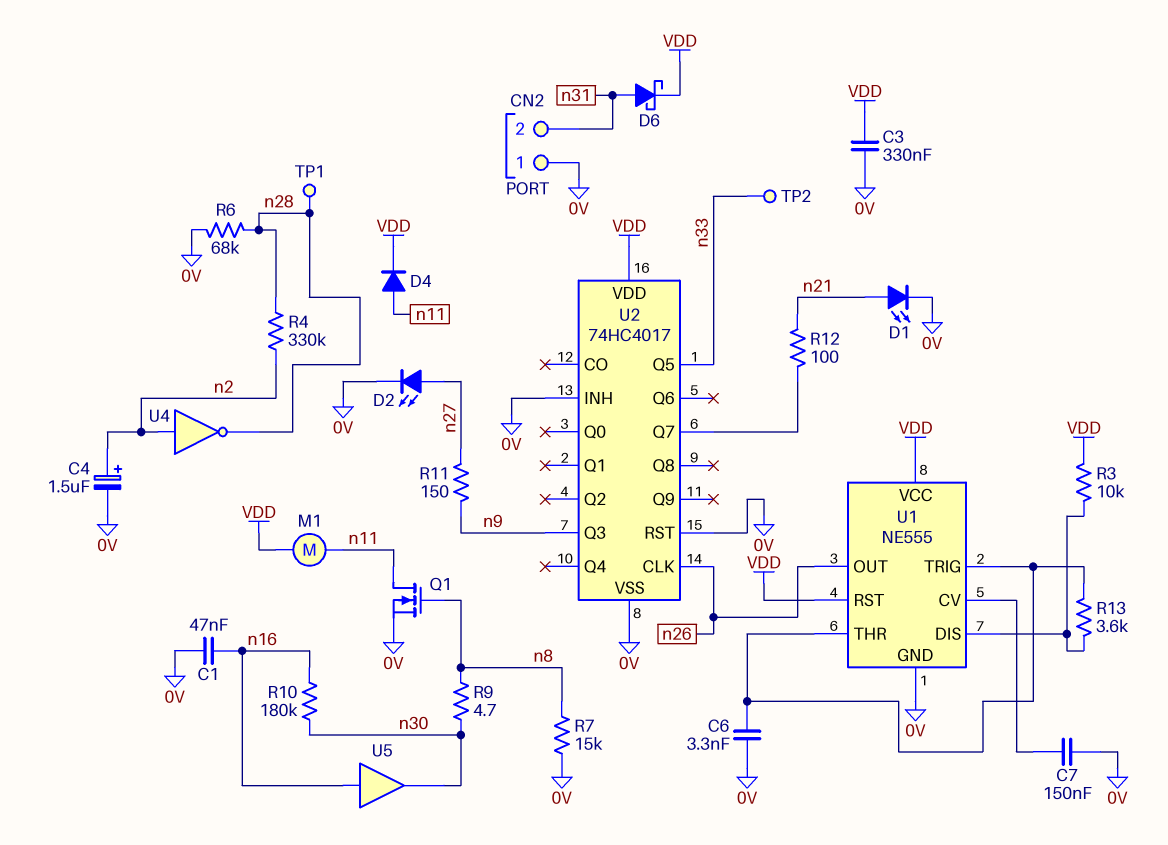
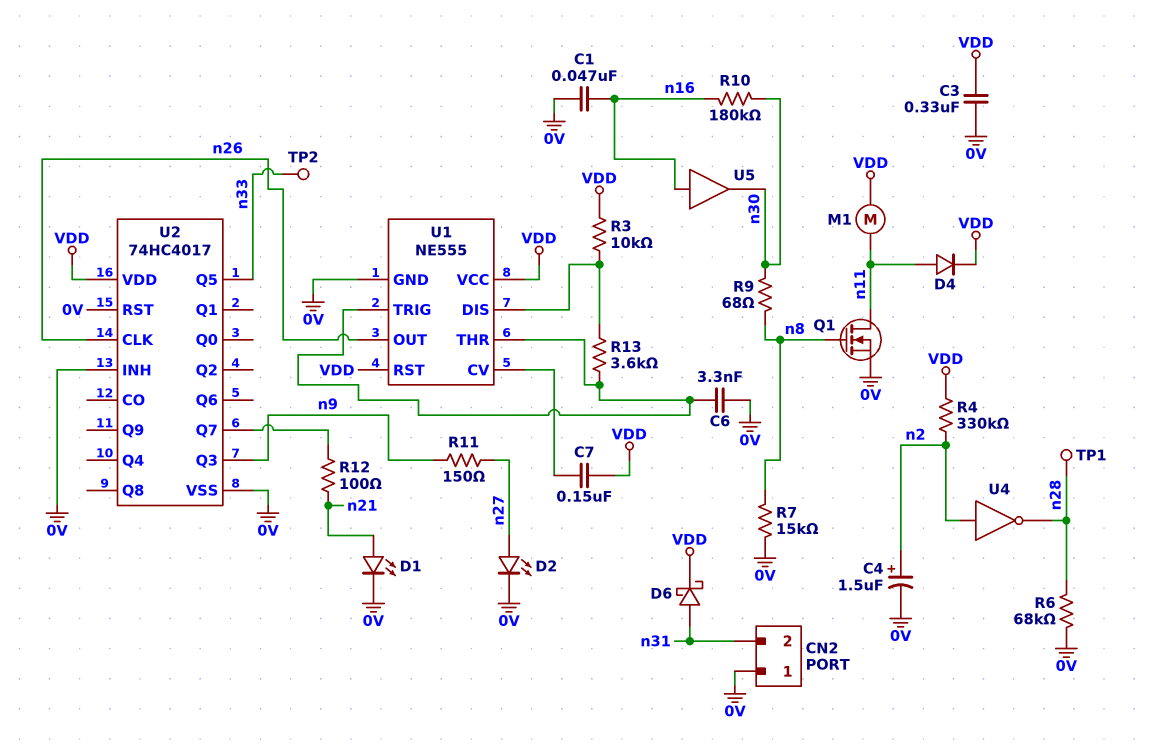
C7: 150nF (0V, U1/CV) -> 150nF (U1/CV, VDD)
R4: 330k (n2, n28) -> 330k (VDD, n2)
R9: 4.7 (n8, n30) -> 68 (n8, n30)

